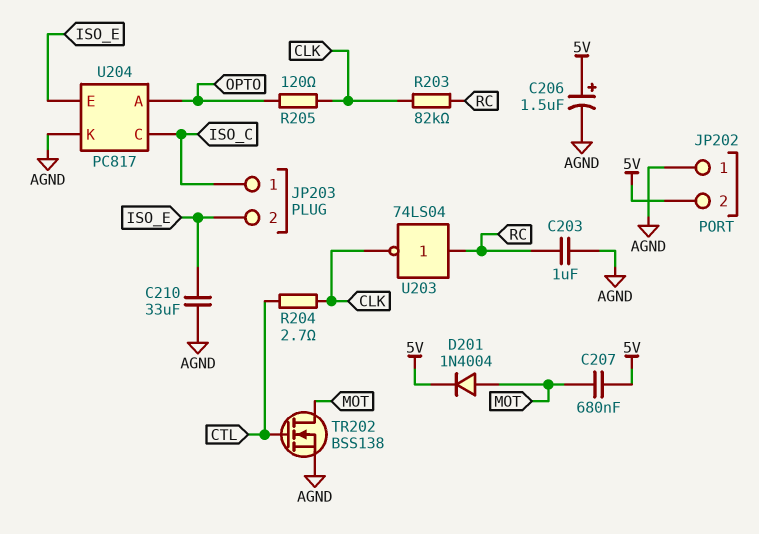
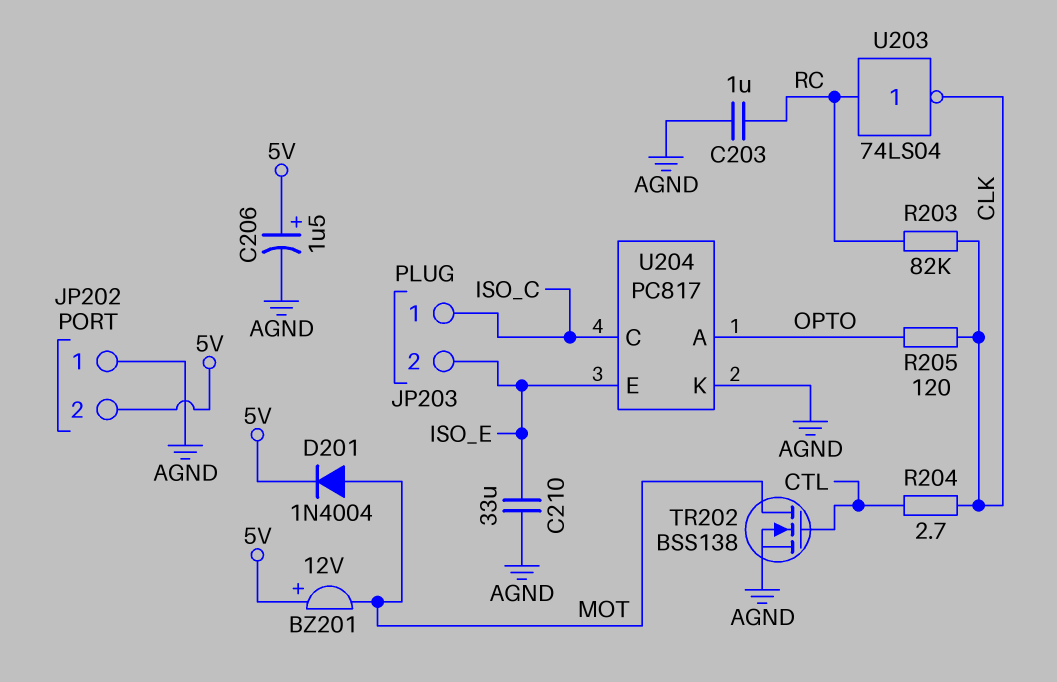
BZ201: none -> buzzer 12V (plus 5V, minus MOT)
C207: 680nF (5V, MOT) -> none

